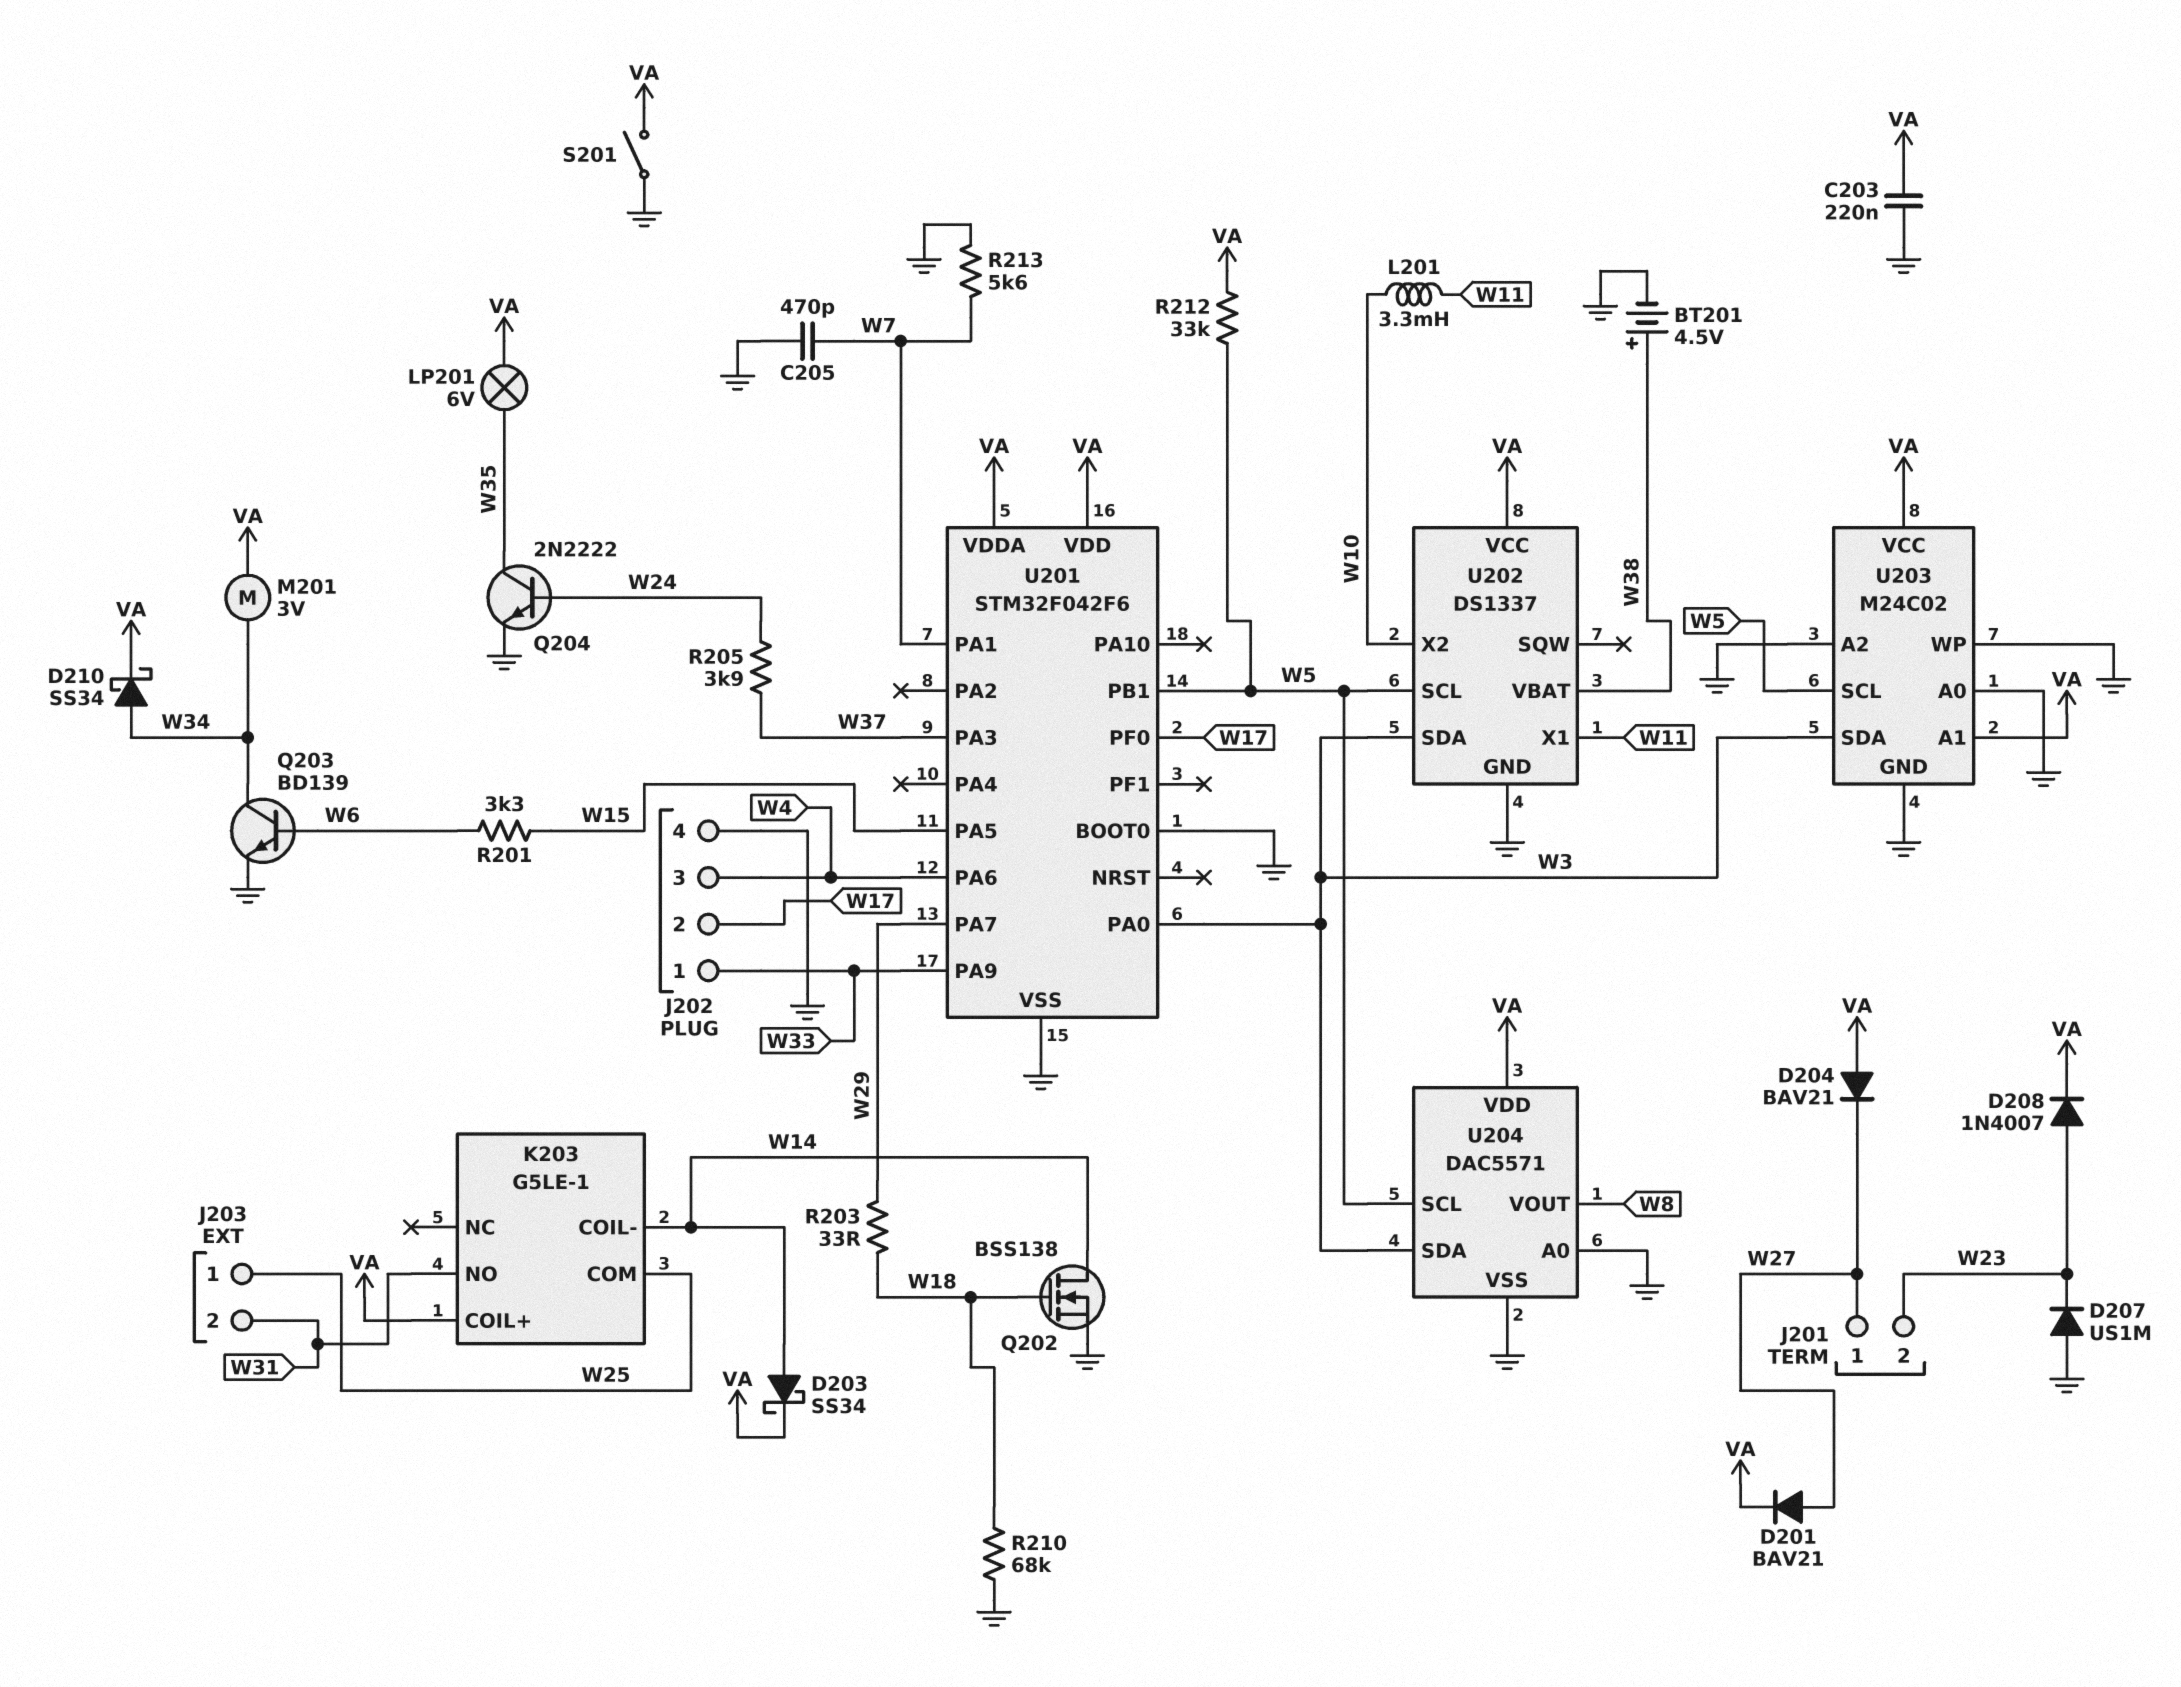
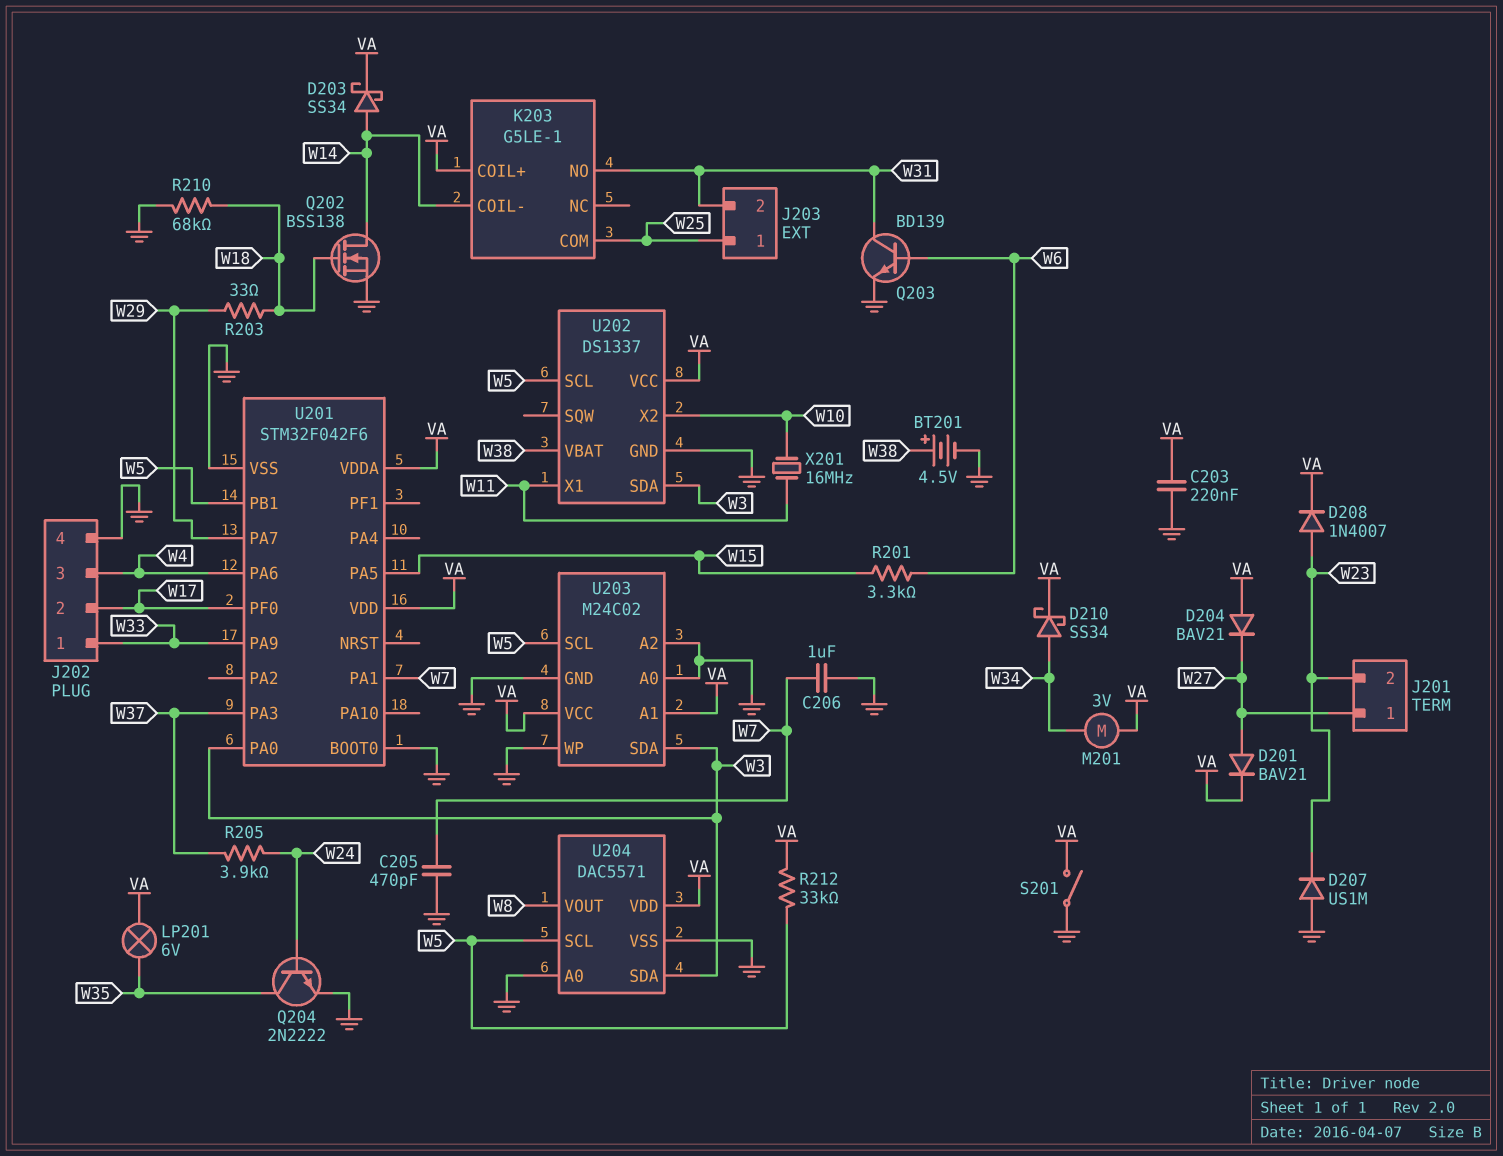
C206: none -> 1uF (GND, W7)
L201: 3.3mH (W10, W11) -> none
Q203: NPN BD139 (B W6, C W34, E GND) -> NPN BD139 (B W6, C W31, E GND)
R213: 5.6k (GND, W7) -> none
X201: none -> 16MHz (W10, W11)

